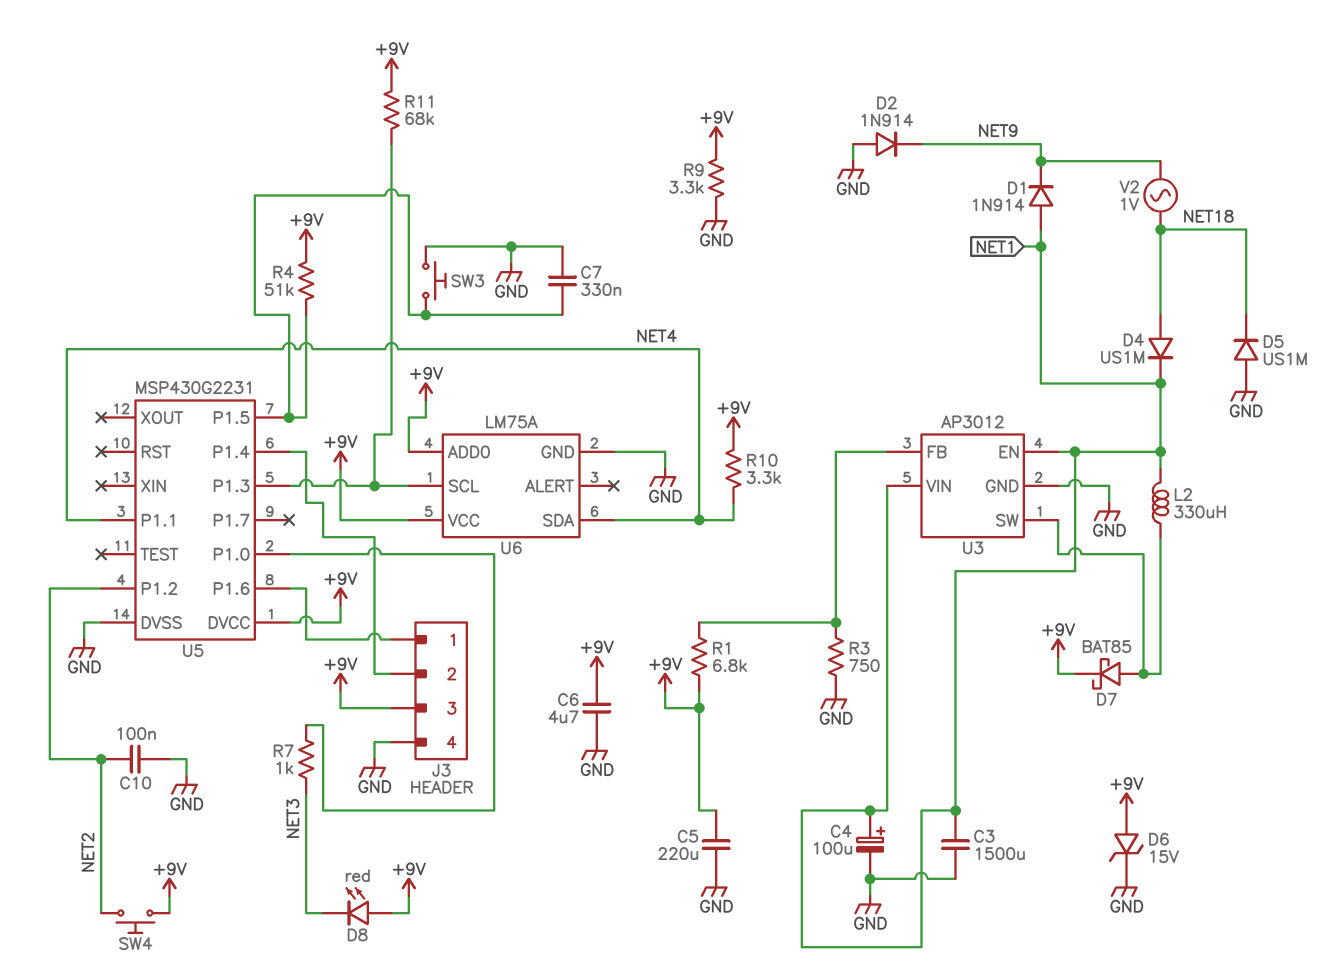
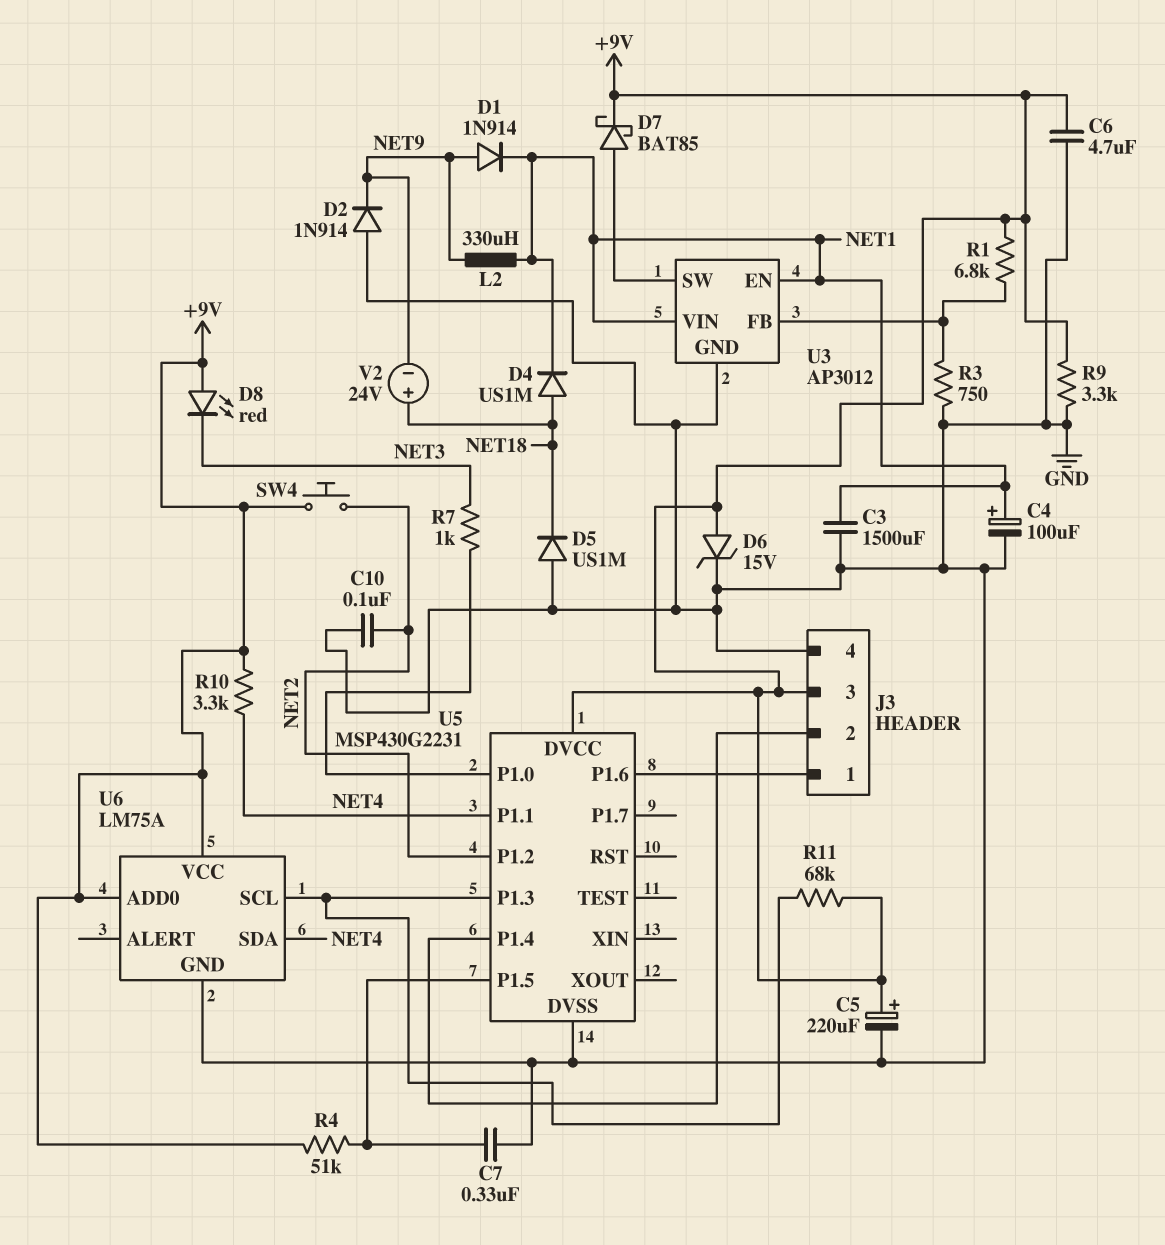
C5: 220uF (+9V, GND) -> 220uF (plus +9V, minus GND)
D1: diode 1N914 (A NET1, K NET9) -> diode 1N914 (A NET9, K NET1)
L2: 330uH (NET1, U3/SW) -> 330uH (NET1, NET9)
SW3: button (GND, U5/P1.5) -> none
V2: AC 1V (NET9, NET18) -> 24V (plus NET18, minus NET9)

